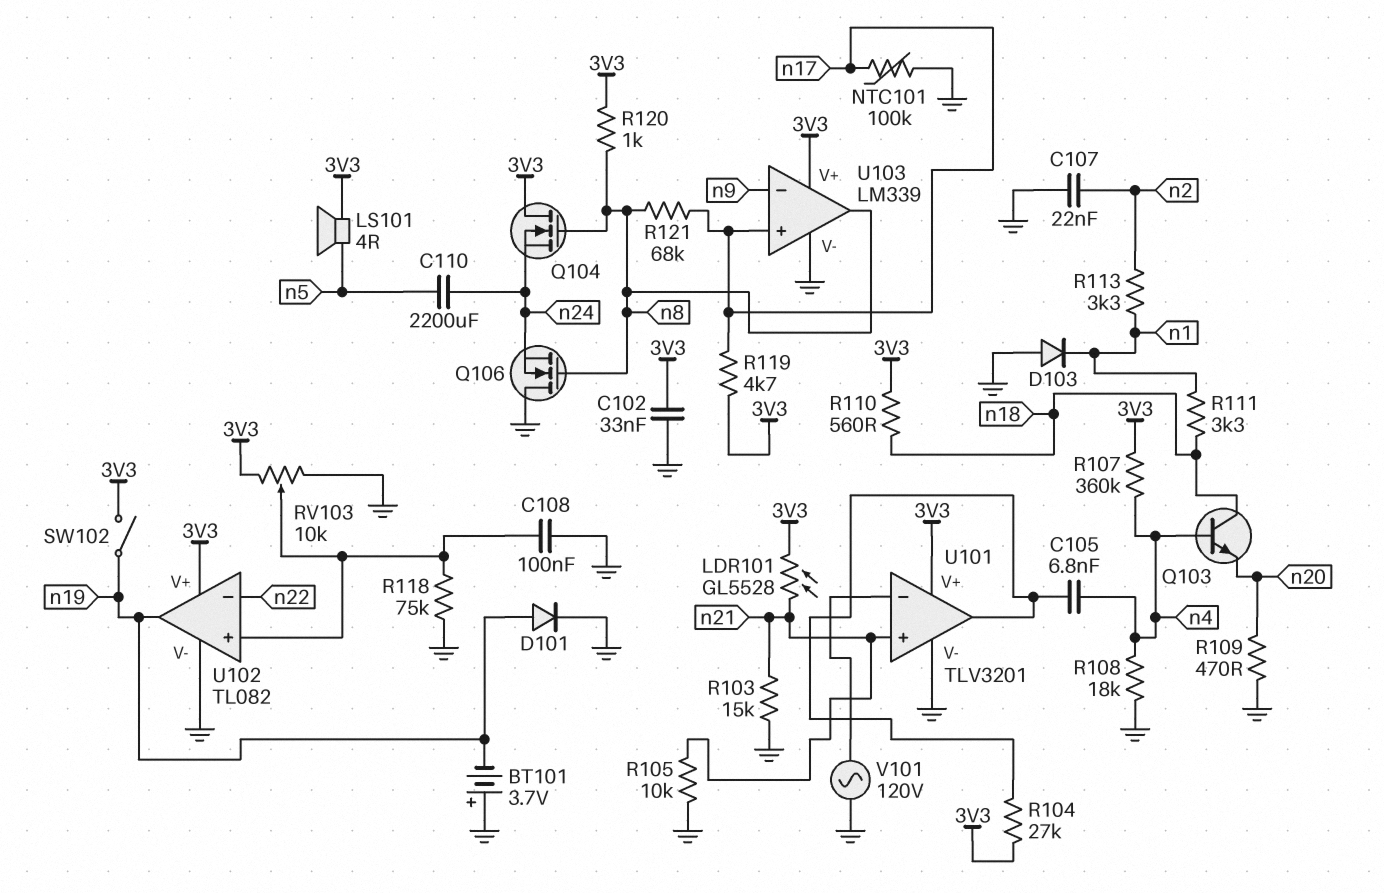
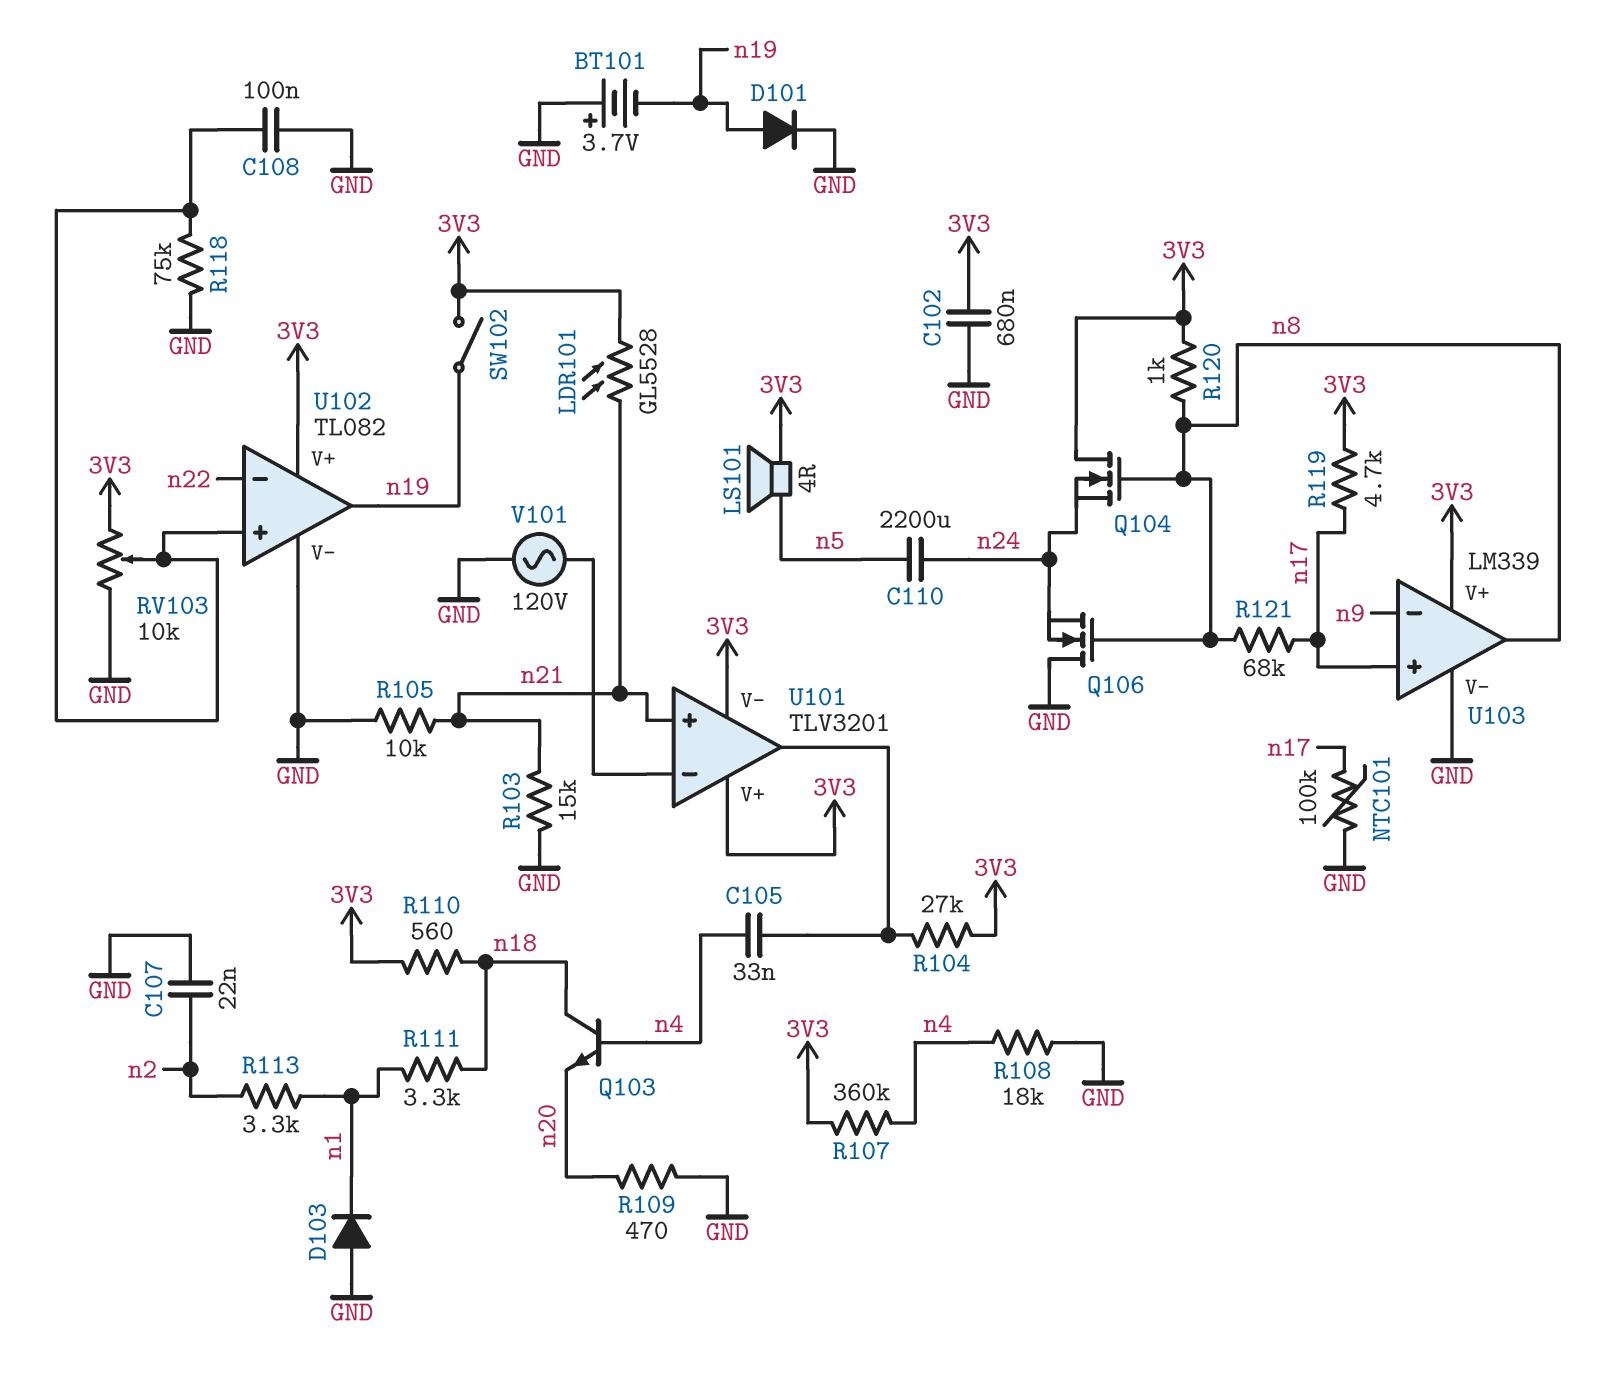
C102: 33nF (3V3, GND) -> 680nF (3V3, GND)
C105: 6.8nF (U101/out, n4) -> 33nF (U101/out, n4)
U101 pin V-: GND -> 3V3

